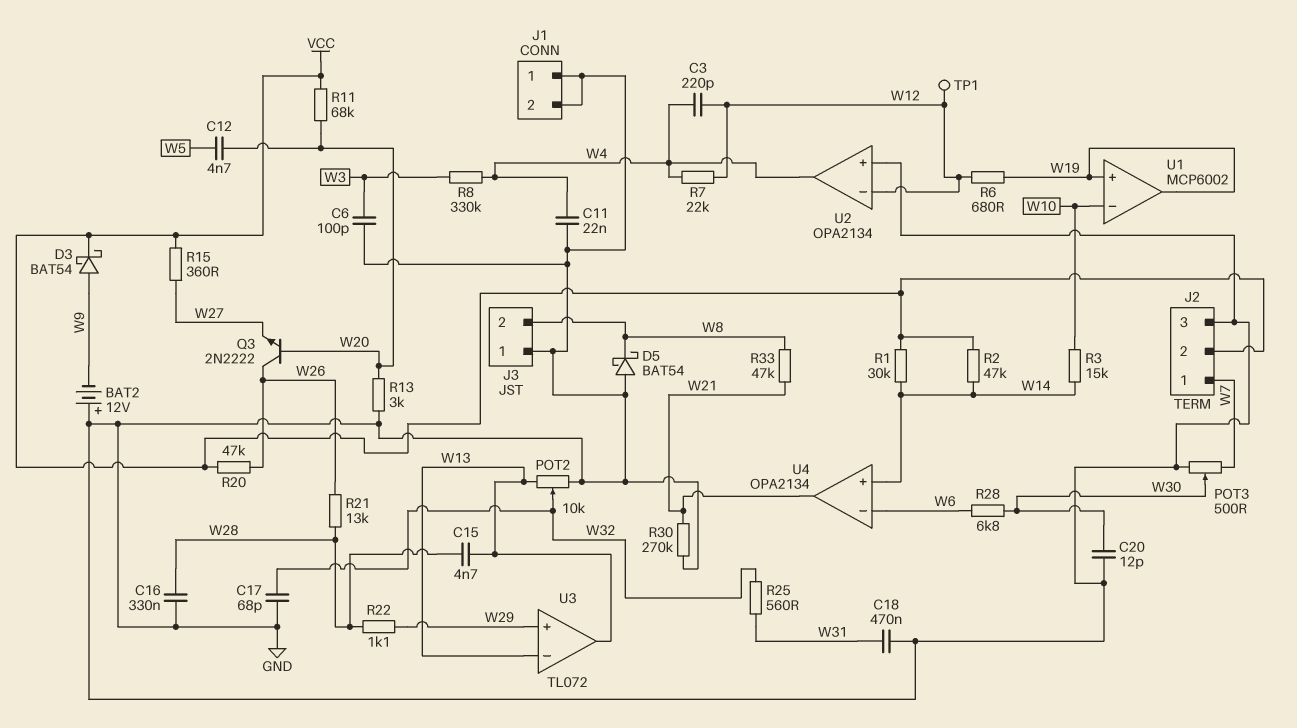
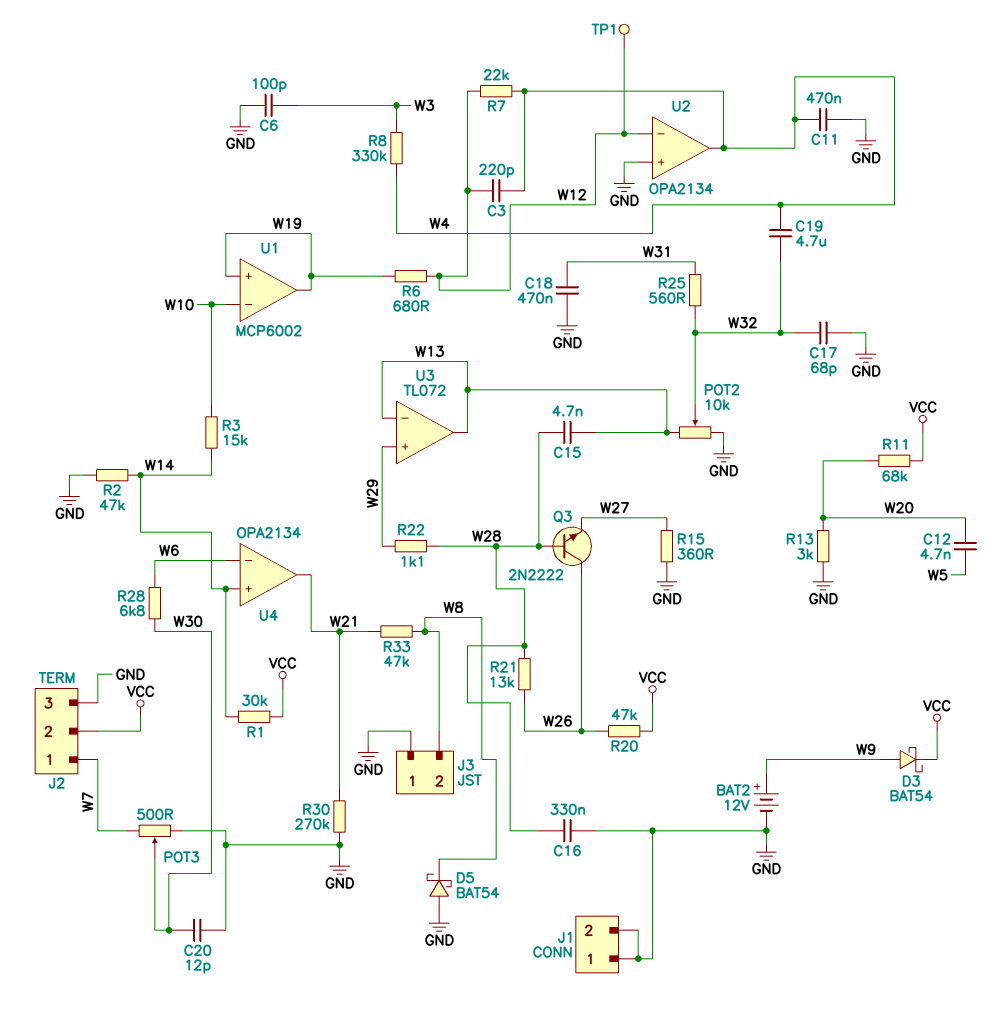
BAT2: 12V (plus GND, minus W9) -> 12V (plus W9, minus GND)
C11: 22nF (GND, W4) -> 470nF (GND, W4)
C19: none -> 4.7uF (W4, W32)
Q3: NPN 2N2222 (B W20, C W26, E W27) -> NPN 2N2222 (B W28, C W26, E W27)
R2: 47k (VCC, W14) -> 47k (GND, W14)
R15: 360 (VCC, W27) -> 360 (GND, W27)

